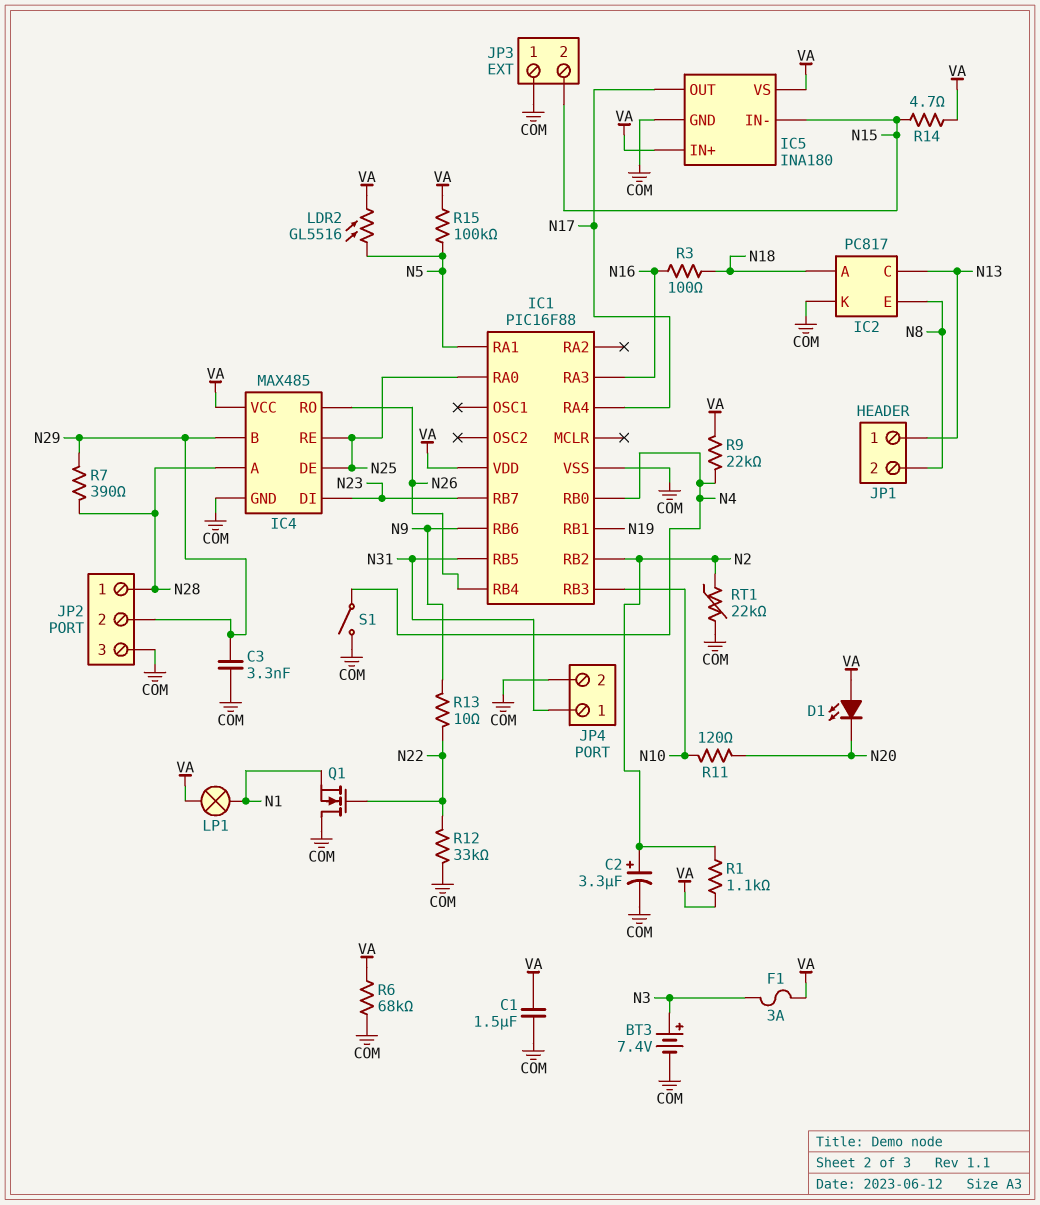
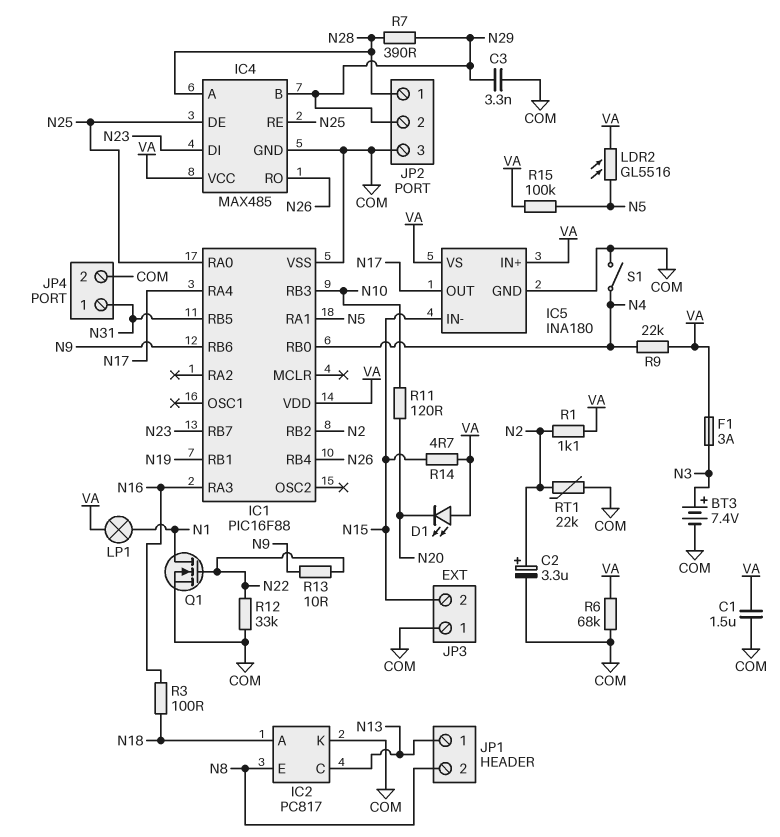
Q1: NMOS (G N22, D COM, S N1) -> NMOS (G N22, D N1, S COM)

